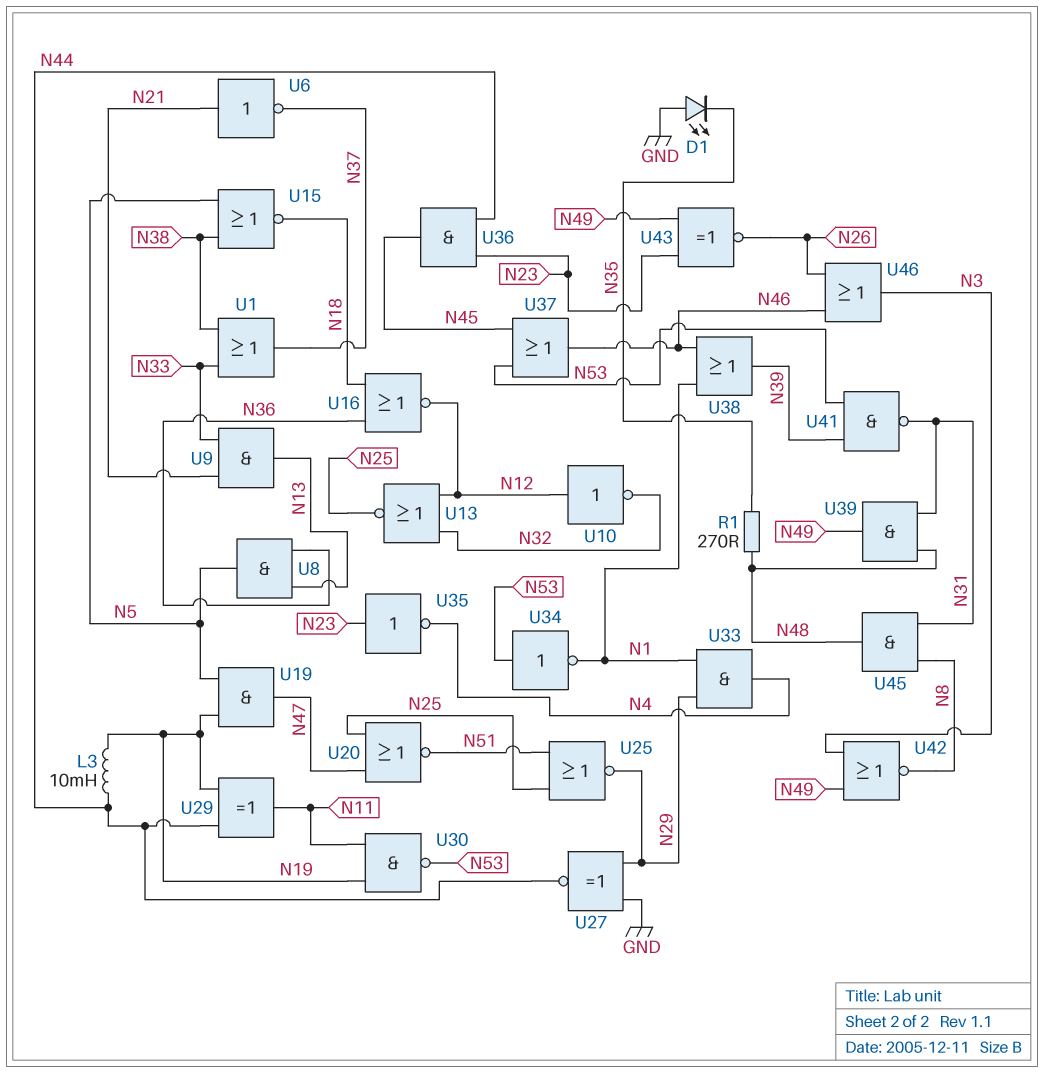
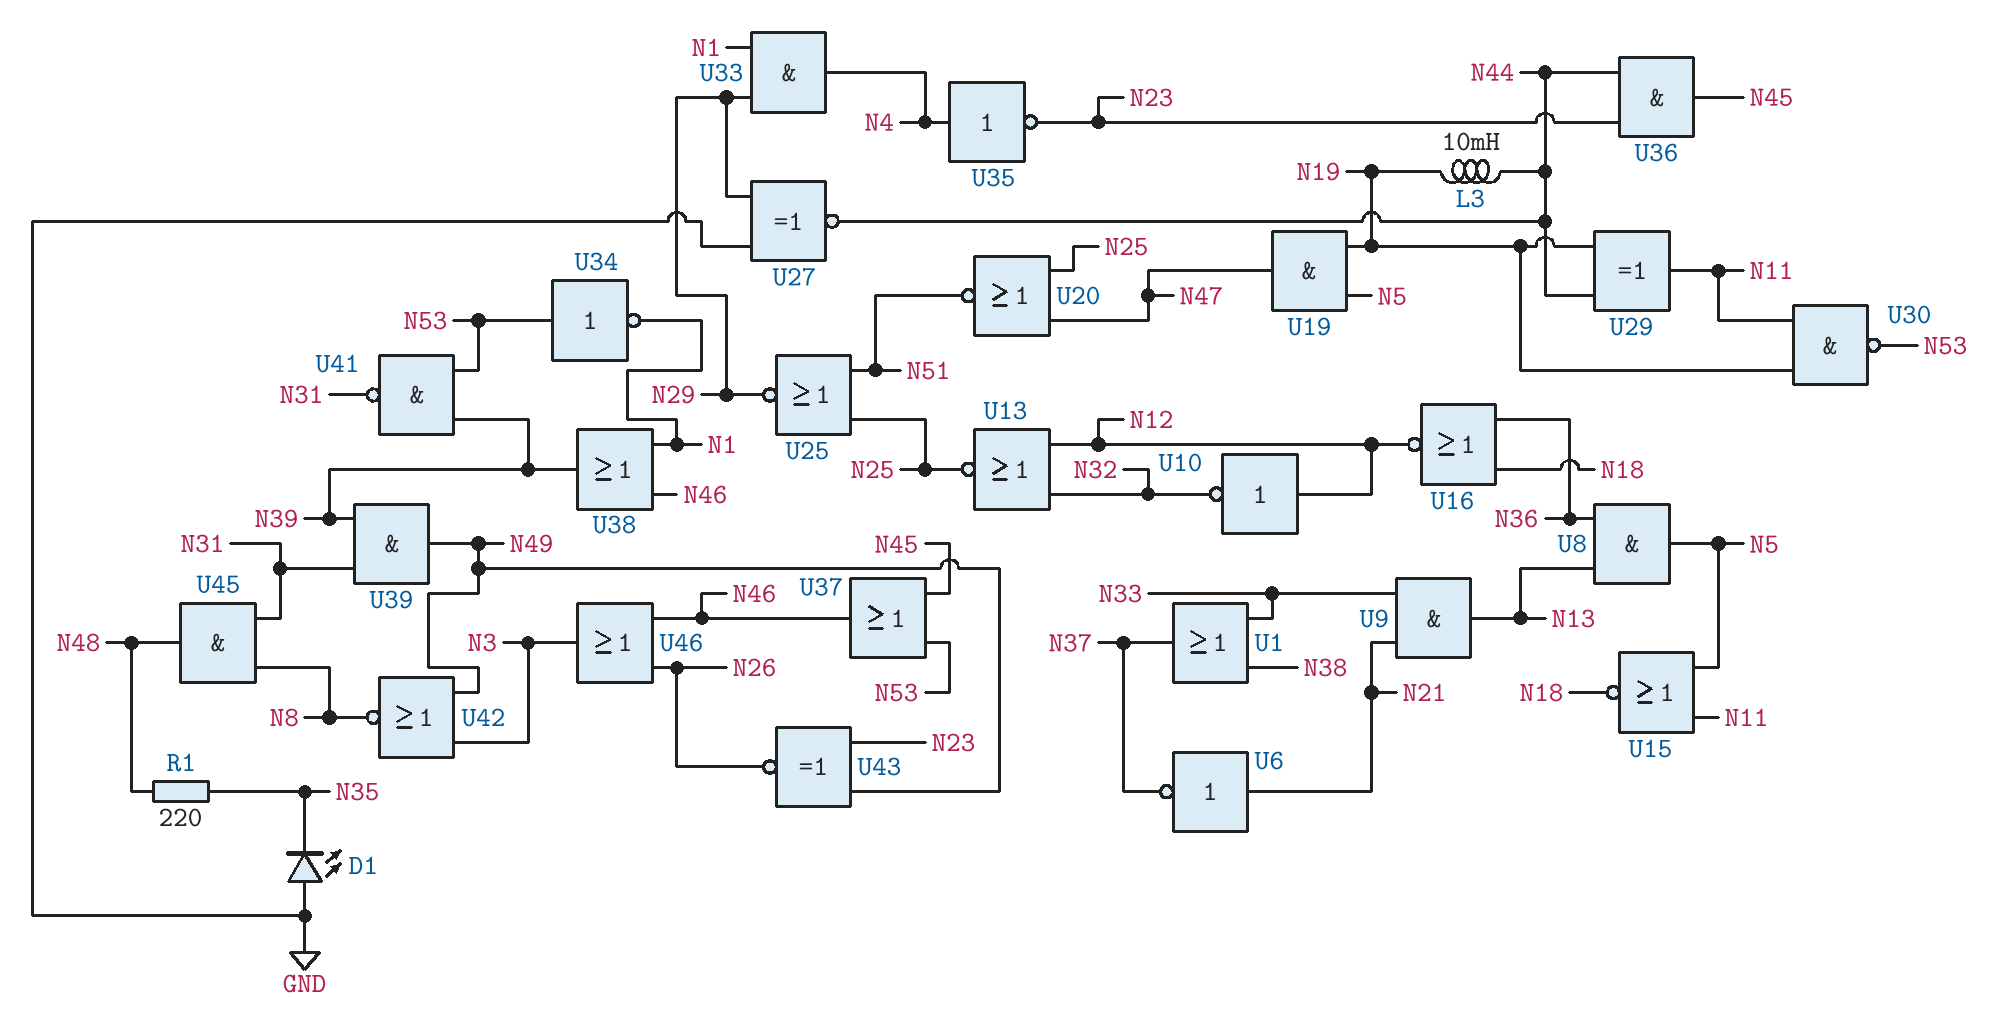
R1: 270 (N35, N48) -> 220 (N35, N48)
U15: NOR (in N5, in N38, out N18) -> NOR (in N5, in N11, out N18)
U35: NOT (in N23, out N4) -> NOT (in N4, out N23)
U39: AND (in N31, in N48, out N49) -> AND (in N31, in N39, out N49)

